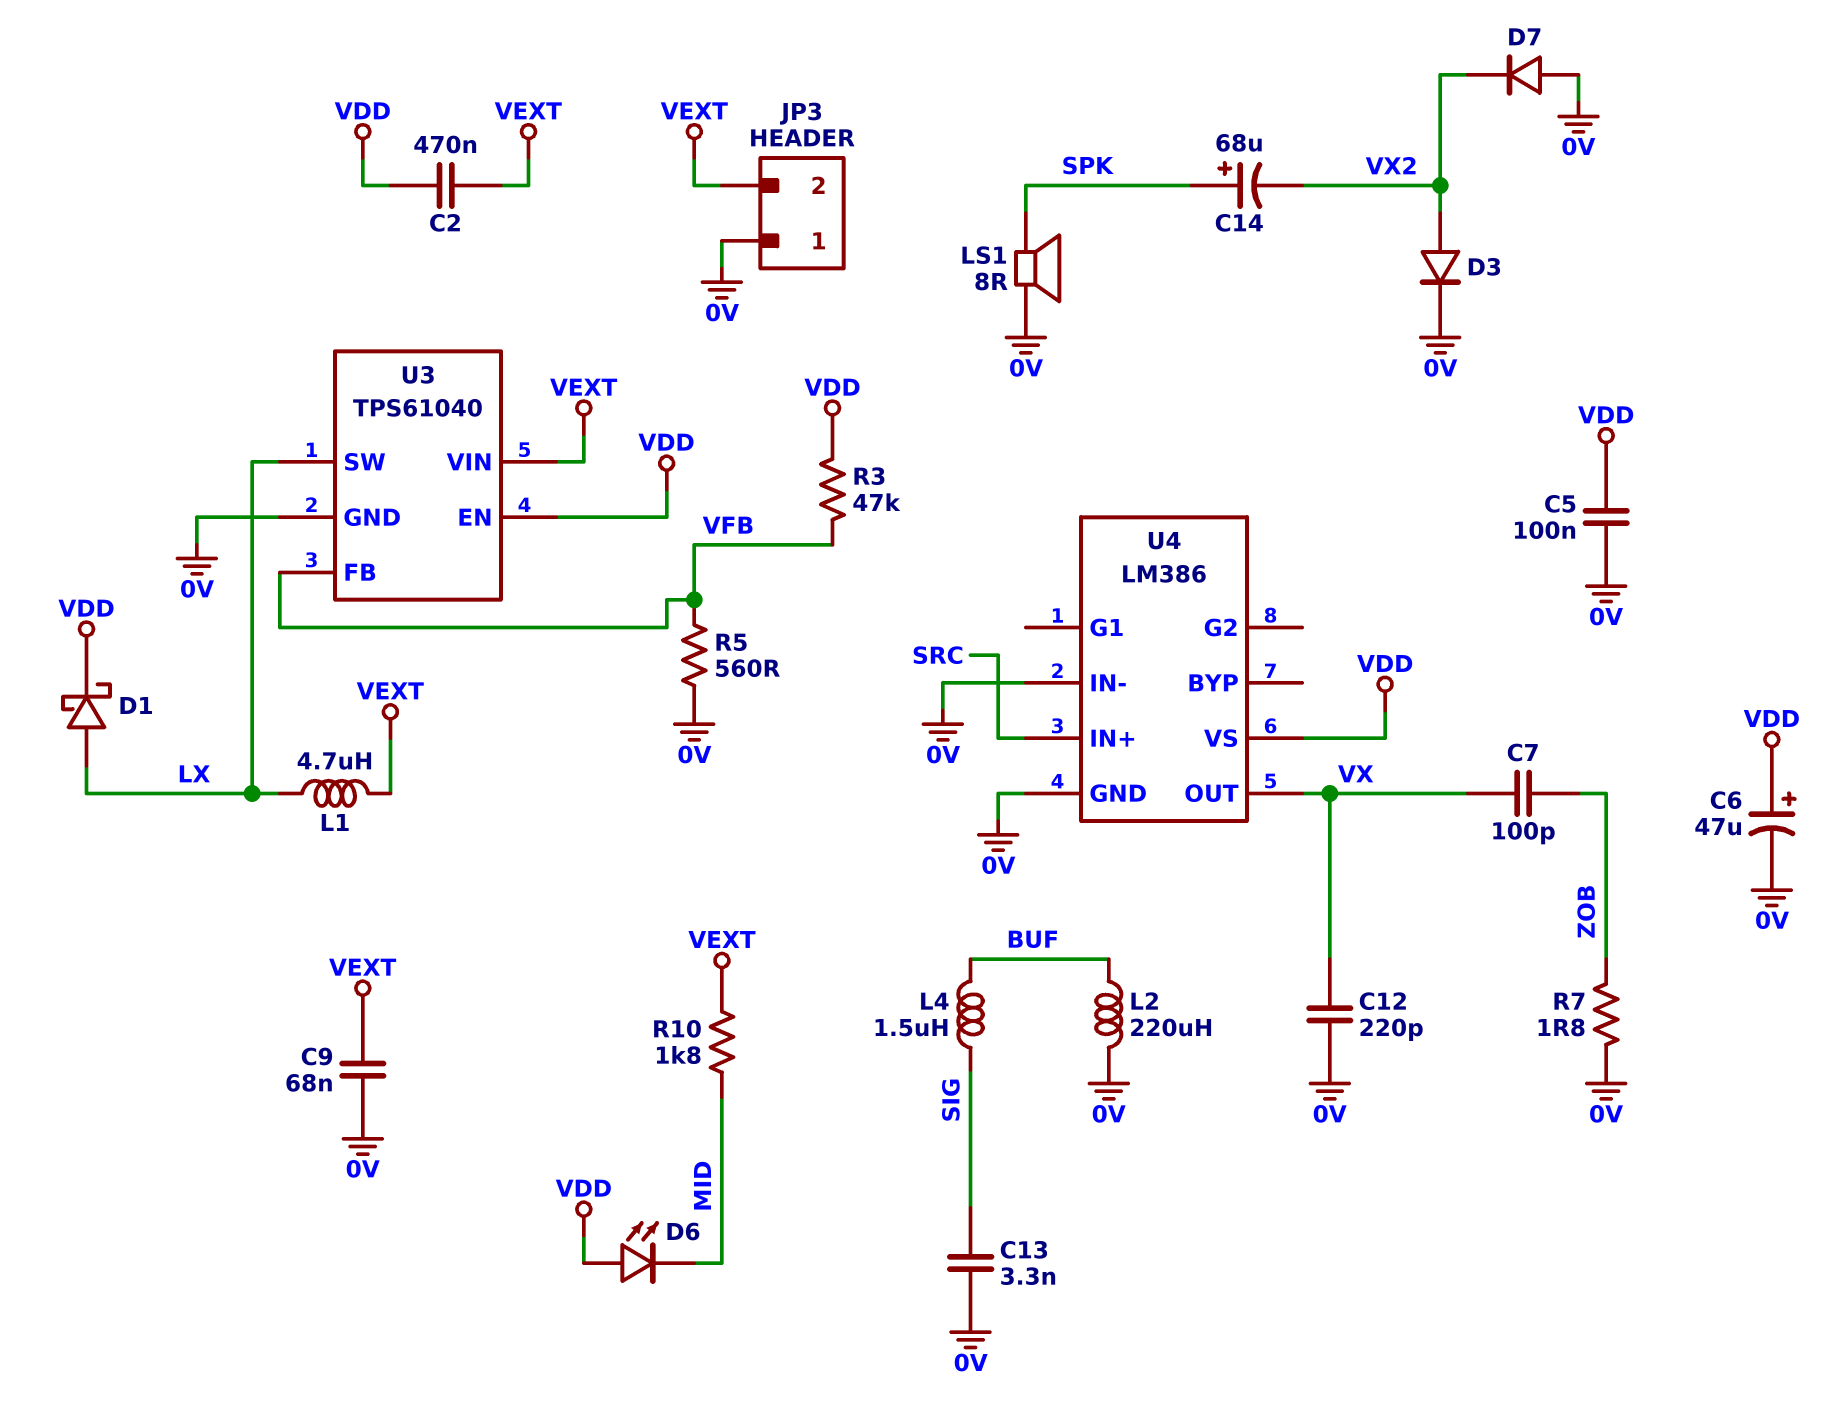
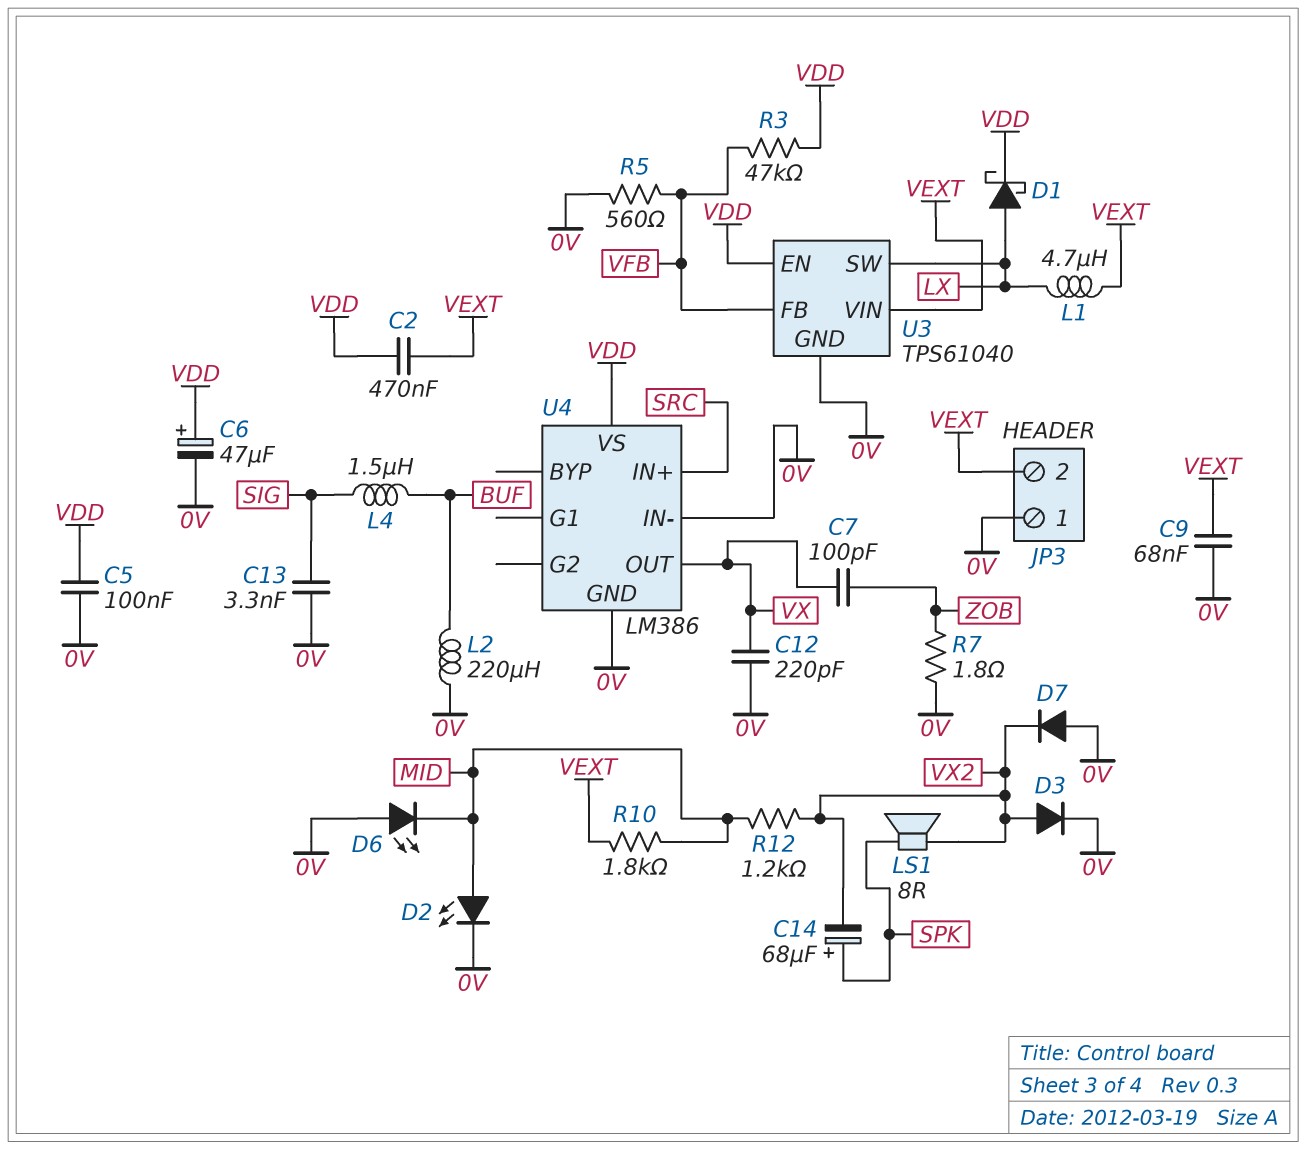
D2: none -> LED (A MID, K 0V)
D6: LED (A VDD, K MID) -> LED (A 0V, K MID)
LS1: speaker 8R (0V, SPK) -> speaker 8R (SPK, VX2)
R12: none -> 1.2k (MID, VX2)

